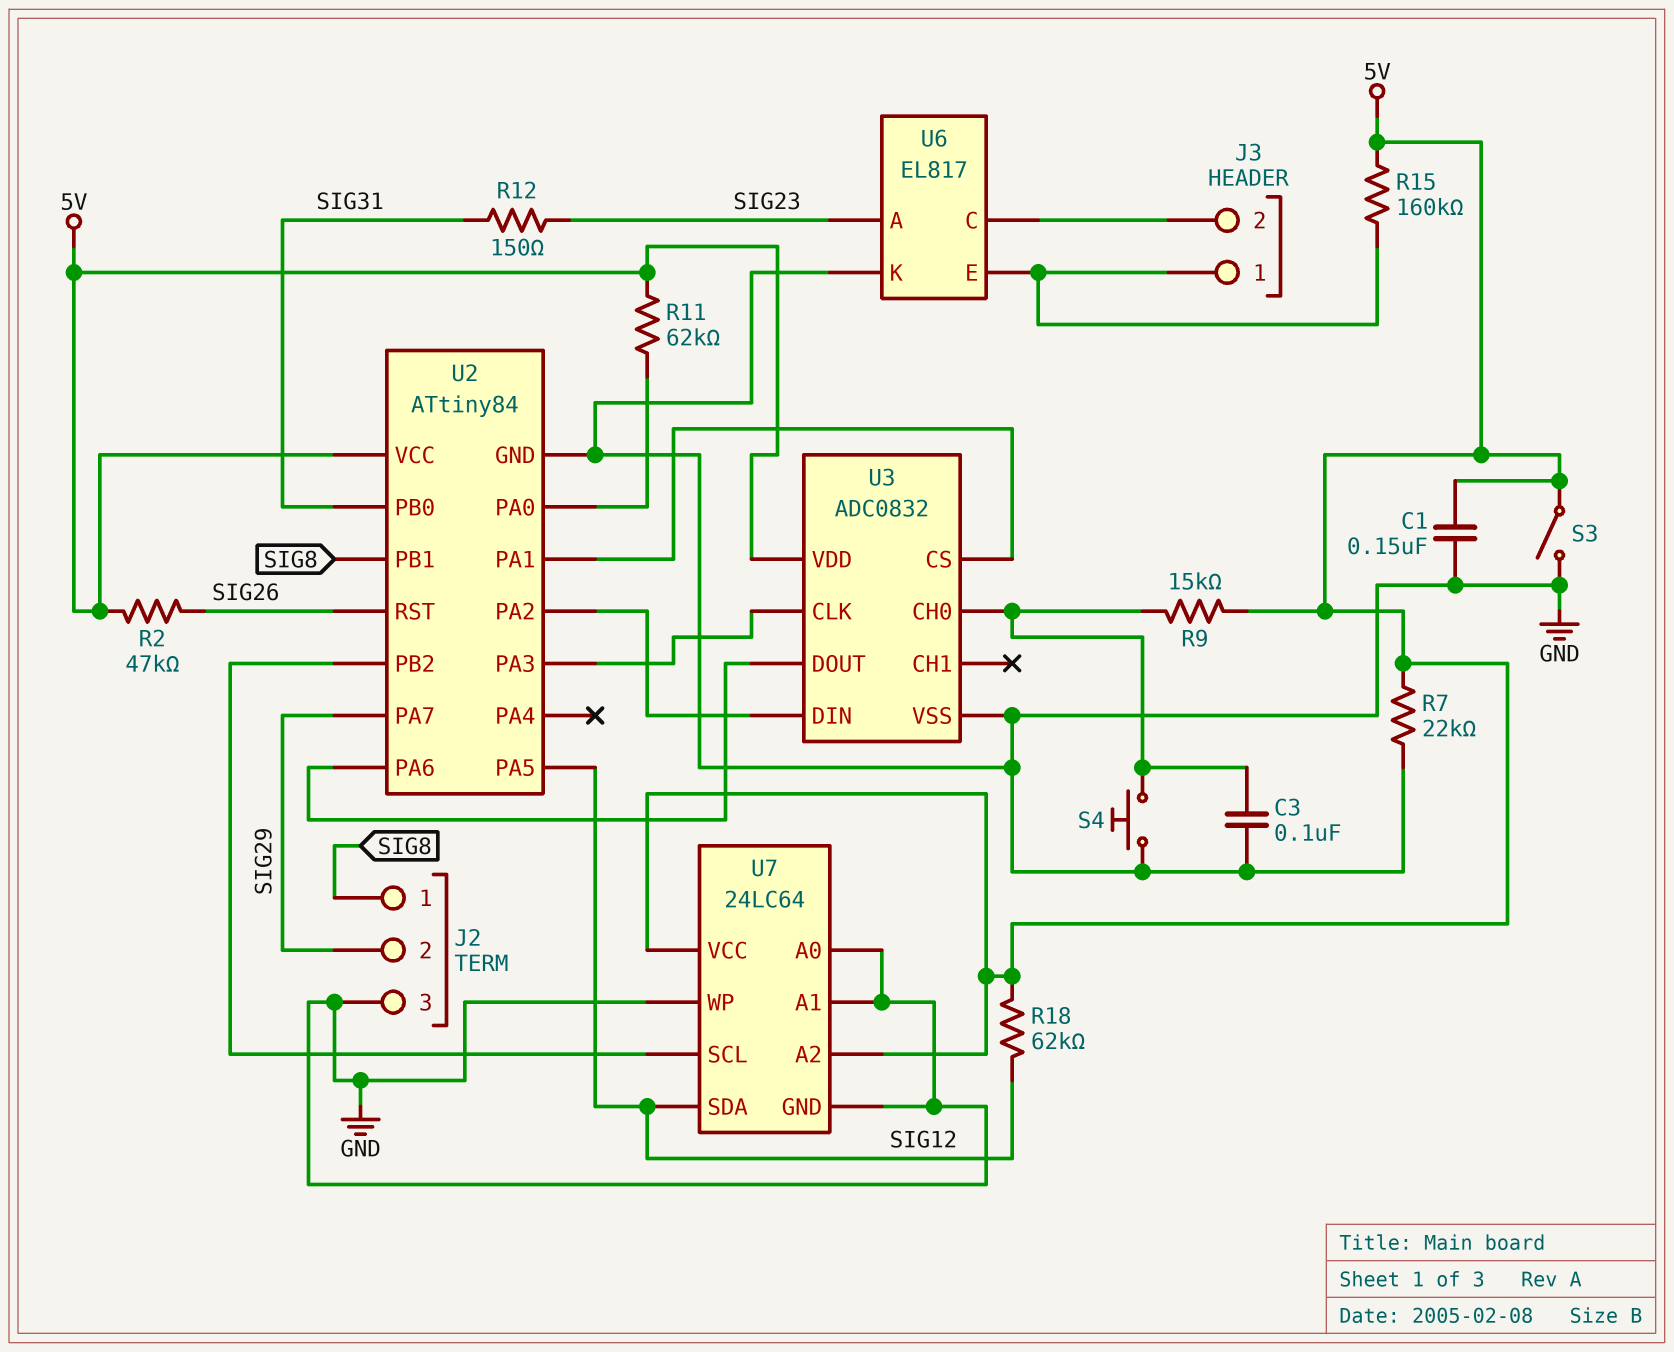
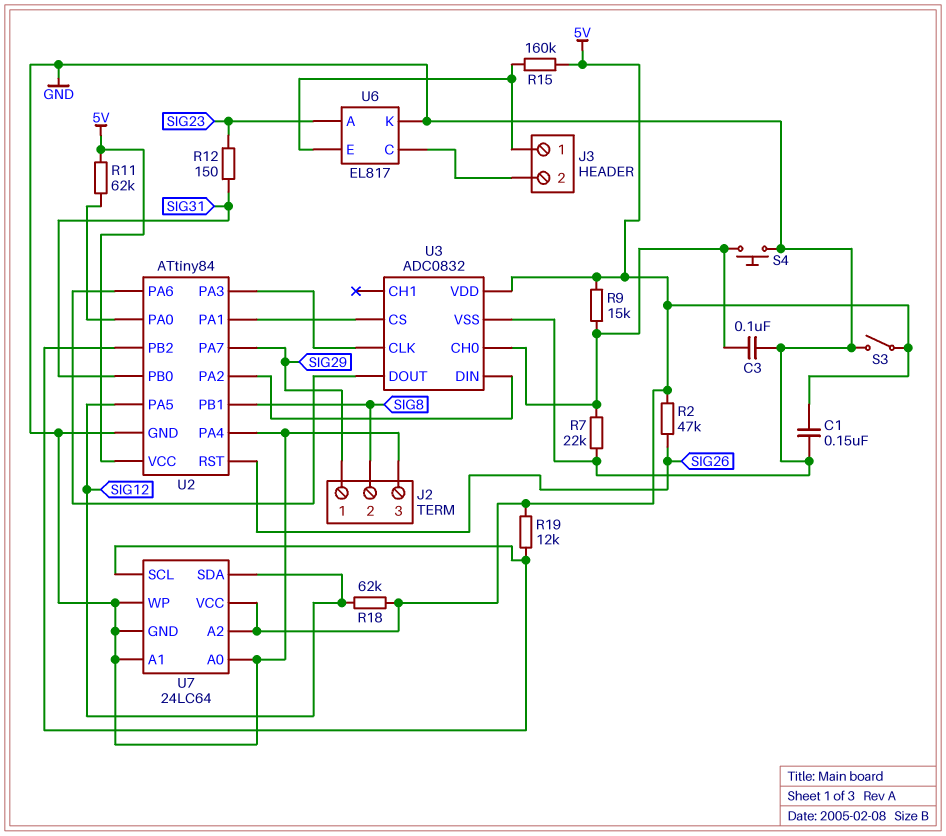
J2 pin 1: SIG8 -> SIG29
J2 pin 2: SIG29 -> SIG8
R7: 22k (5V, GND) -> 22k (GND, U3/CH0)
R19: none -> 12k (5V, U2/PB2)
U2 pin PA4: none -> GND

